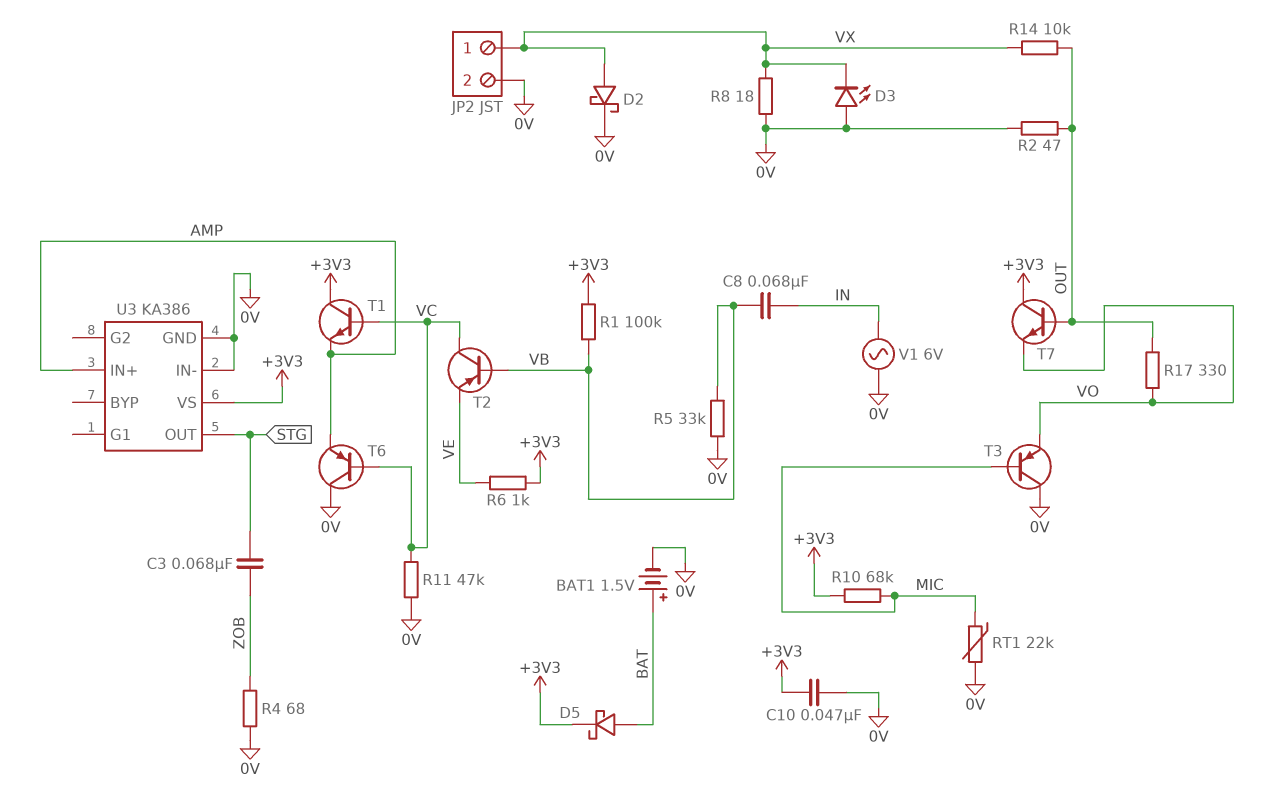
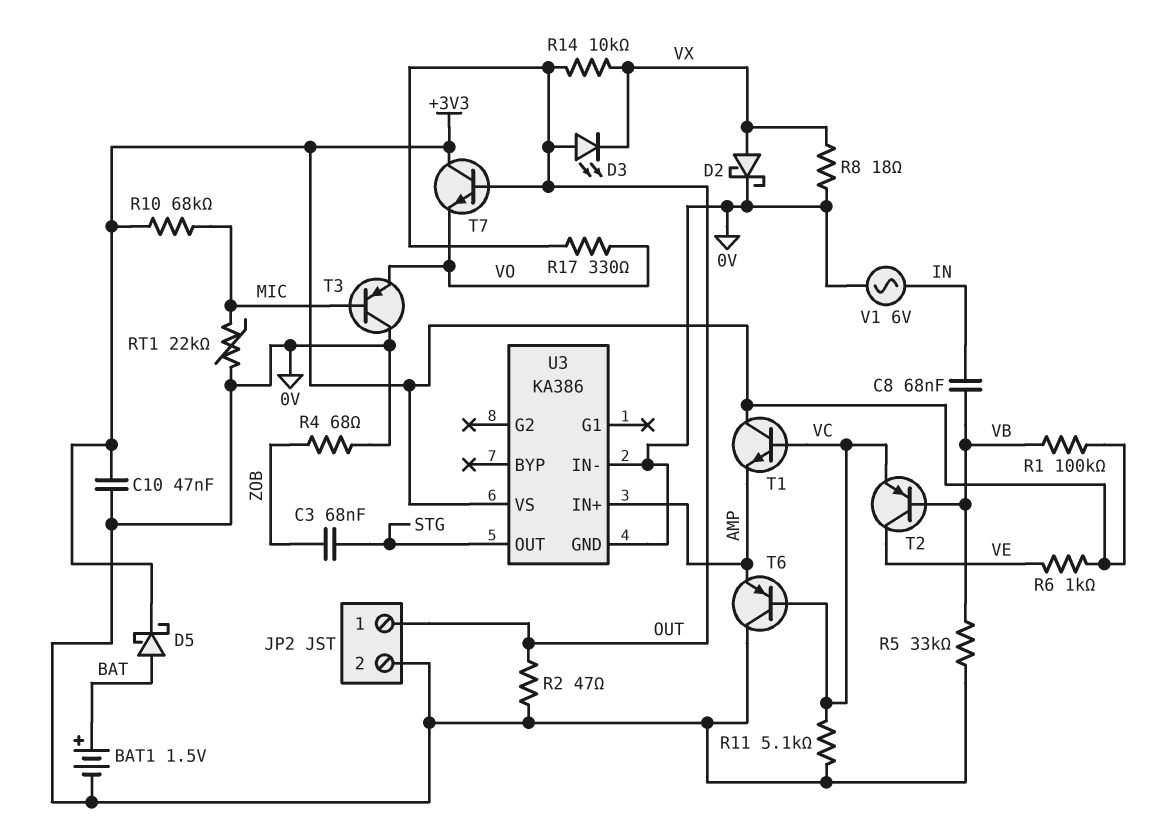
D3: LED (A 0V, K VX) -> LED (A OUT, K VX)
JP2 pin 1: VX -> OUT
R11: 47k (0V, VC) -> 5.1k (0V, VC)
T2: PNP (B VB, C VC, E VE) -> PNP (B VB, C VE, E VC)

